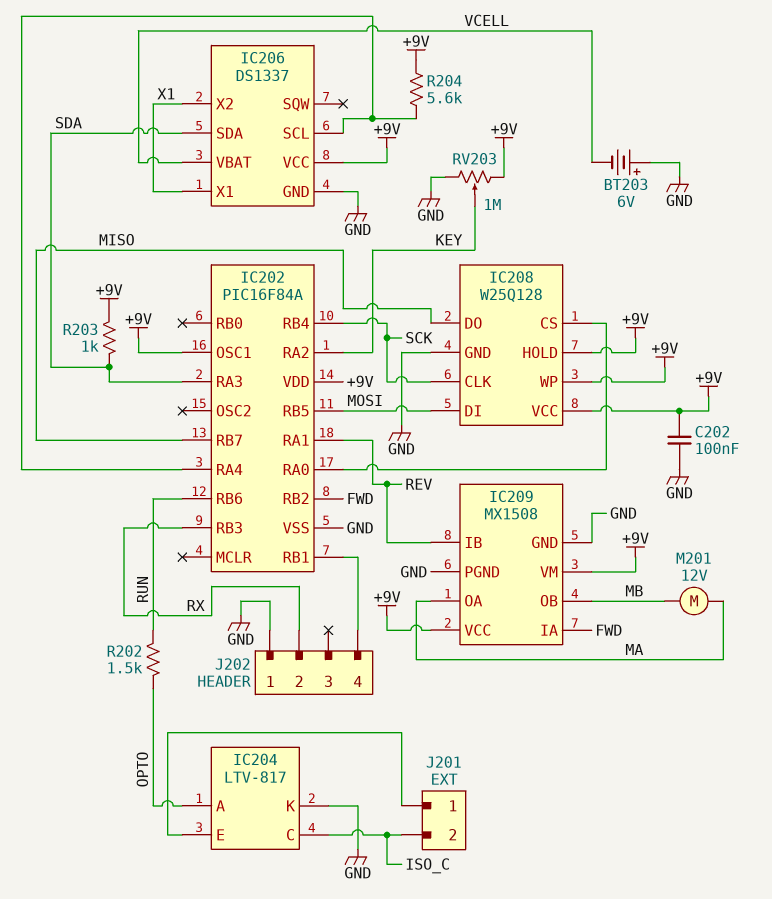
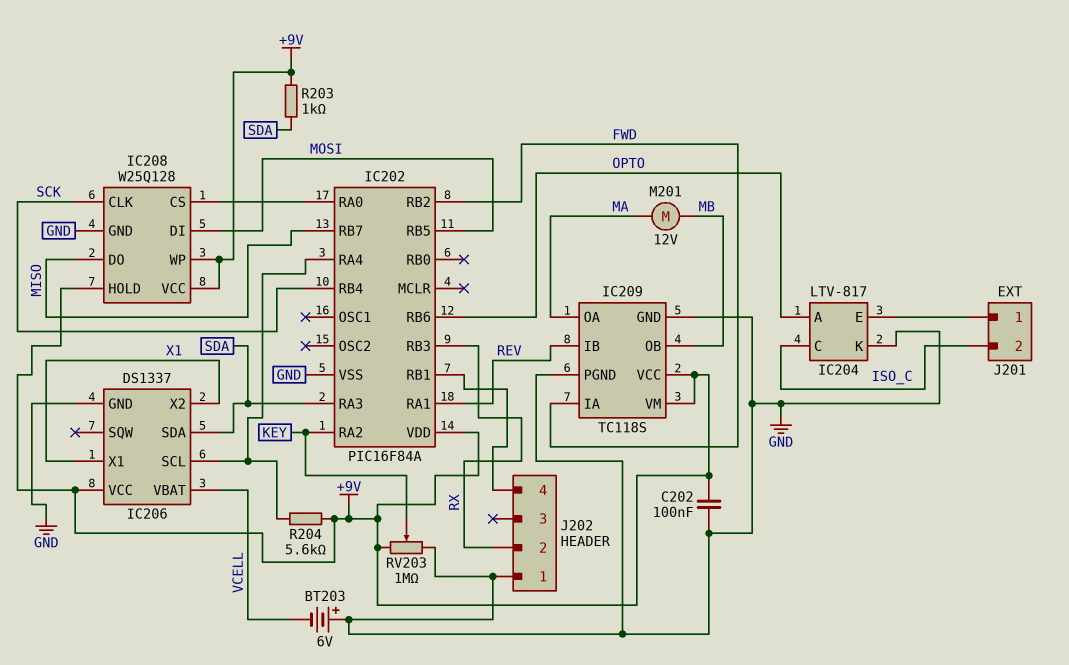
IC202 pin OSC1: +9V -> none
IC202 pin RB6: RUN -> OPTO
IC209: MX1508 -> TC118S
R202: 1.5k (OPTO, RUN) -> none

